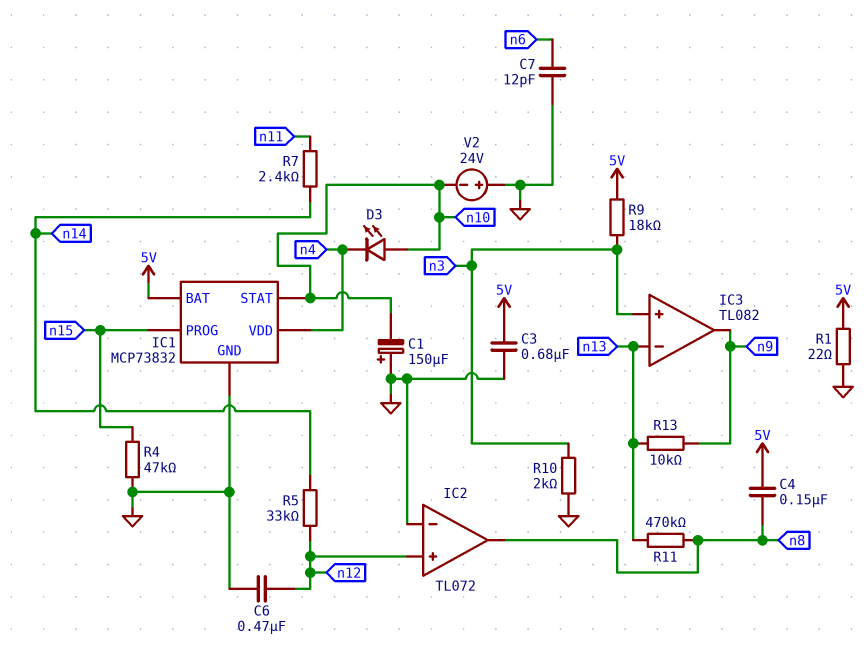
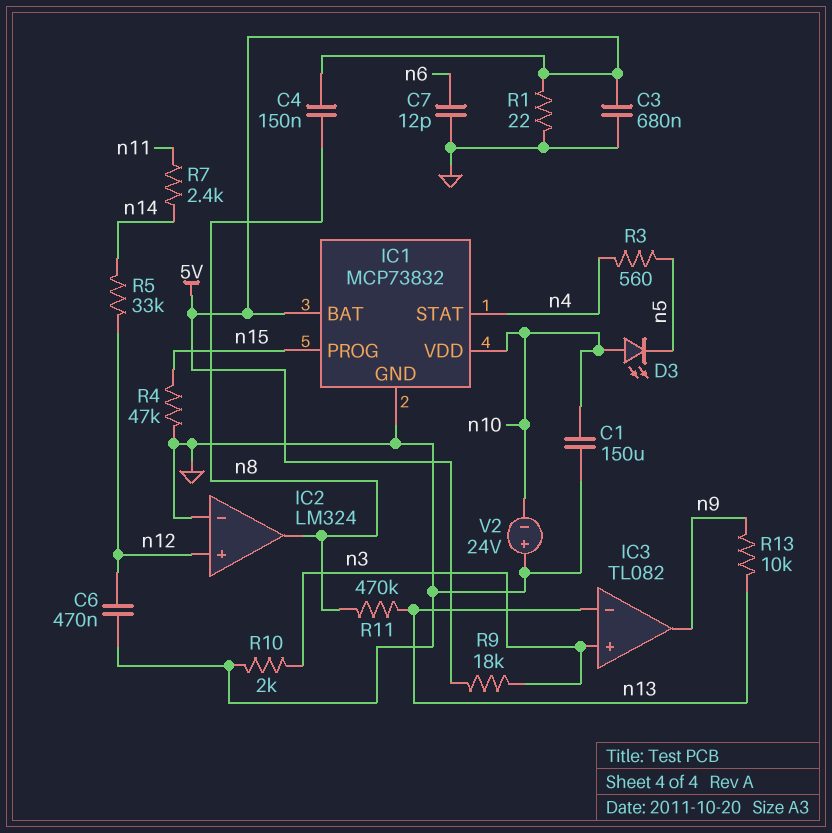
C1: 150uF (plus GND, minus n10) -> 150uF (GND, n10)
D3: LED (A n10, K n4) -> LED (A n10, K n5)
IC1 pin STAT: n10 -> n4
IC1 pin VDD: n4 -> n10
IC2: TL072 -> LM324
R3: none -> 560 (n4, n5)

